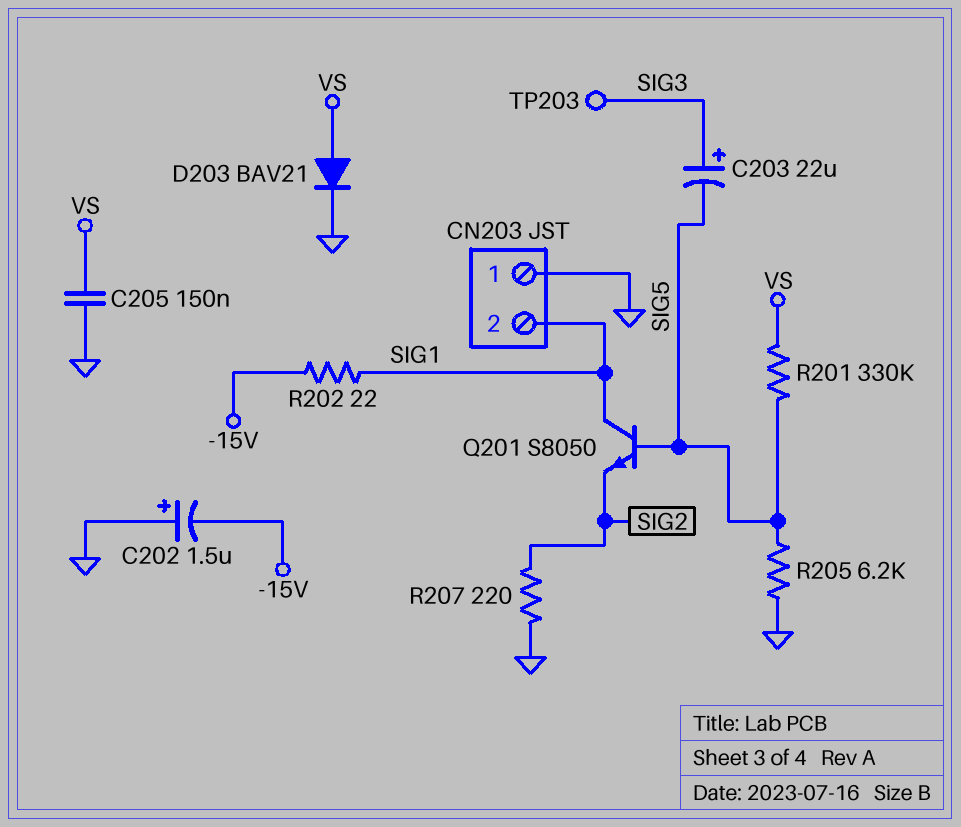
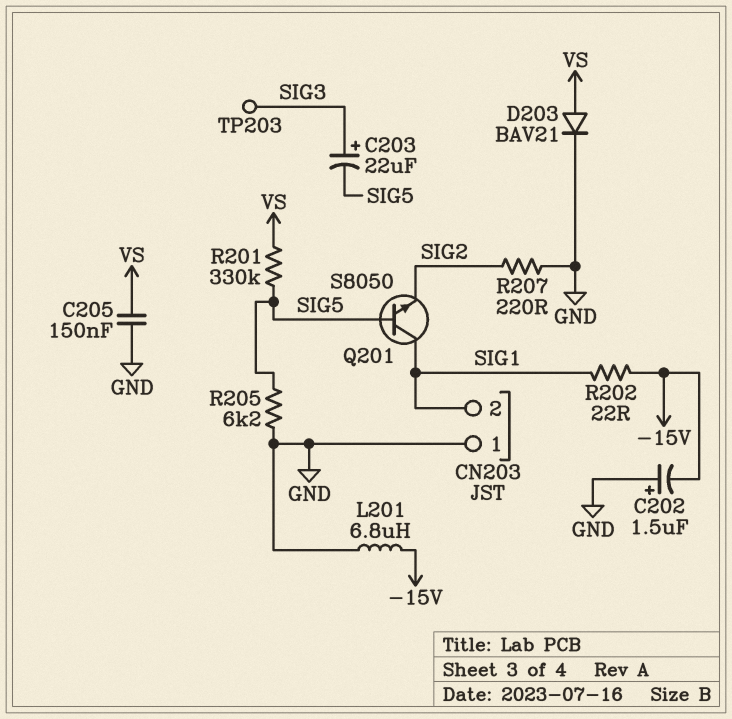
L201: none -> 6.8uH (-15V, GND)

